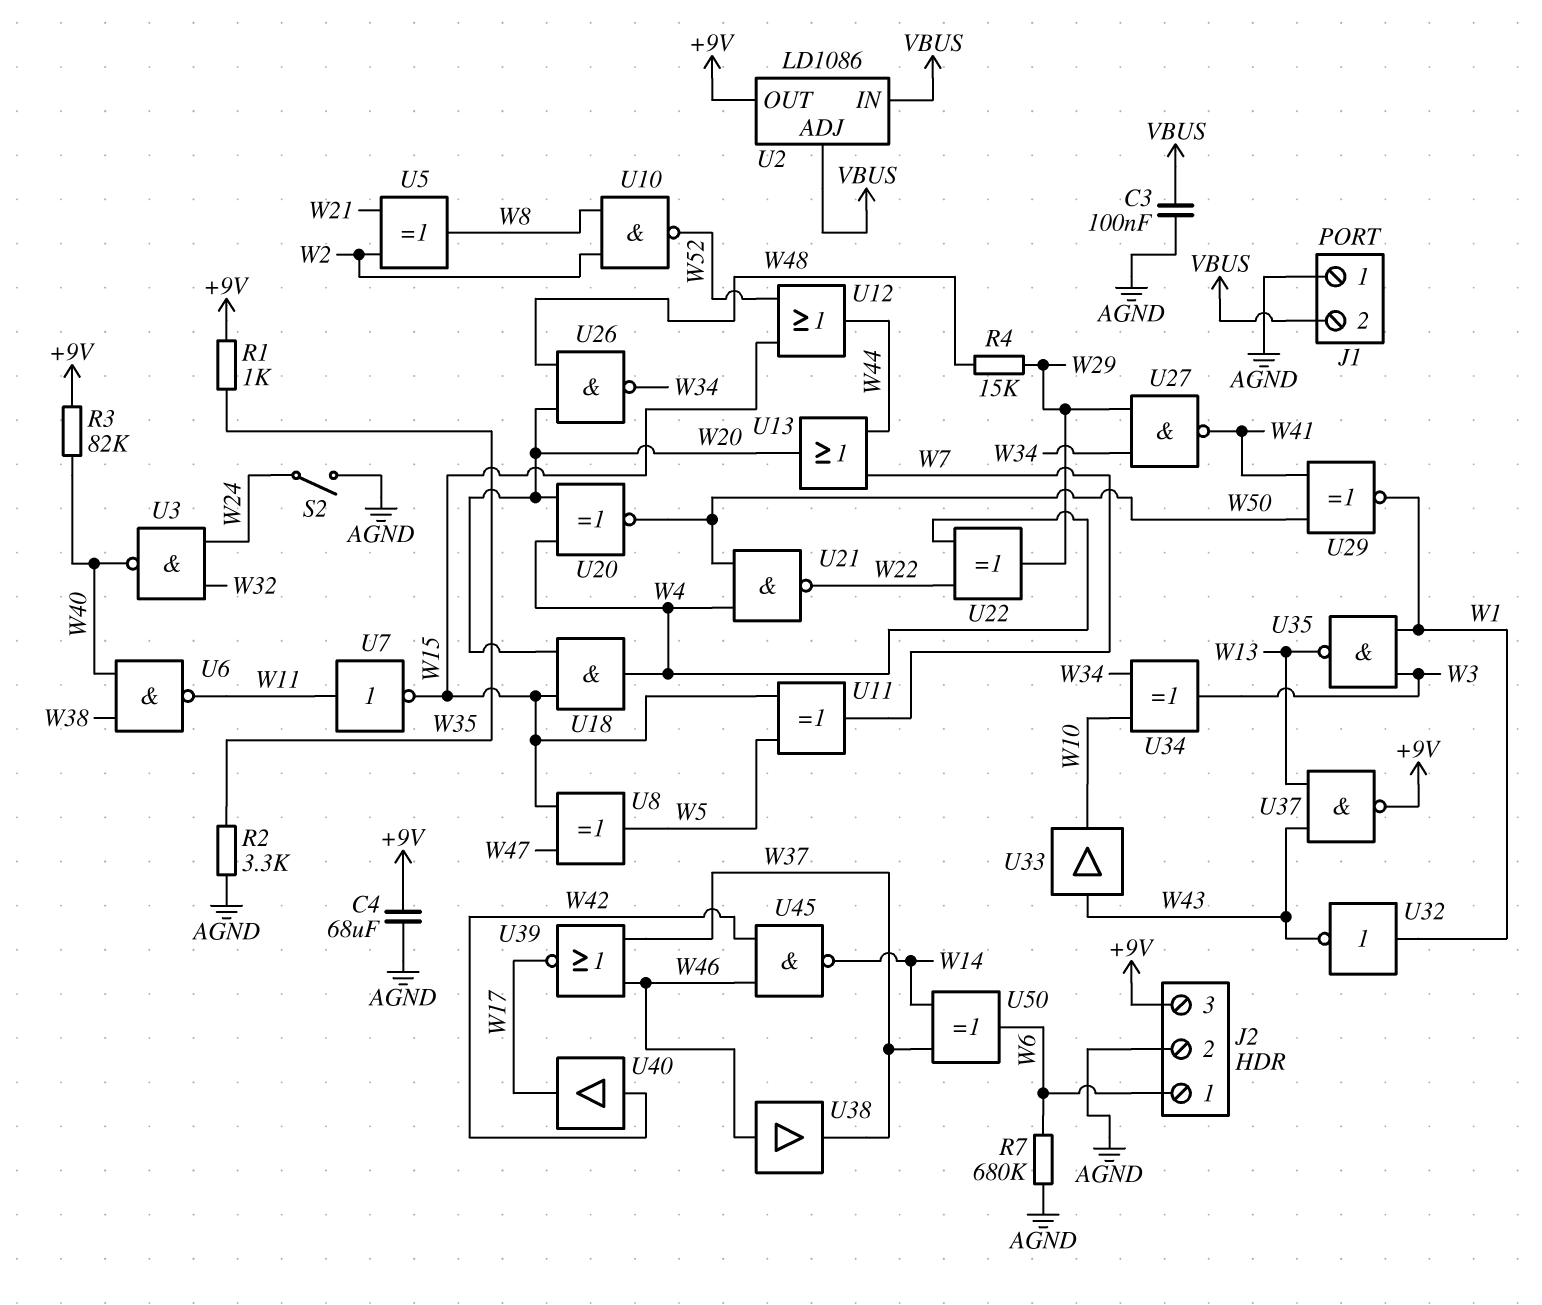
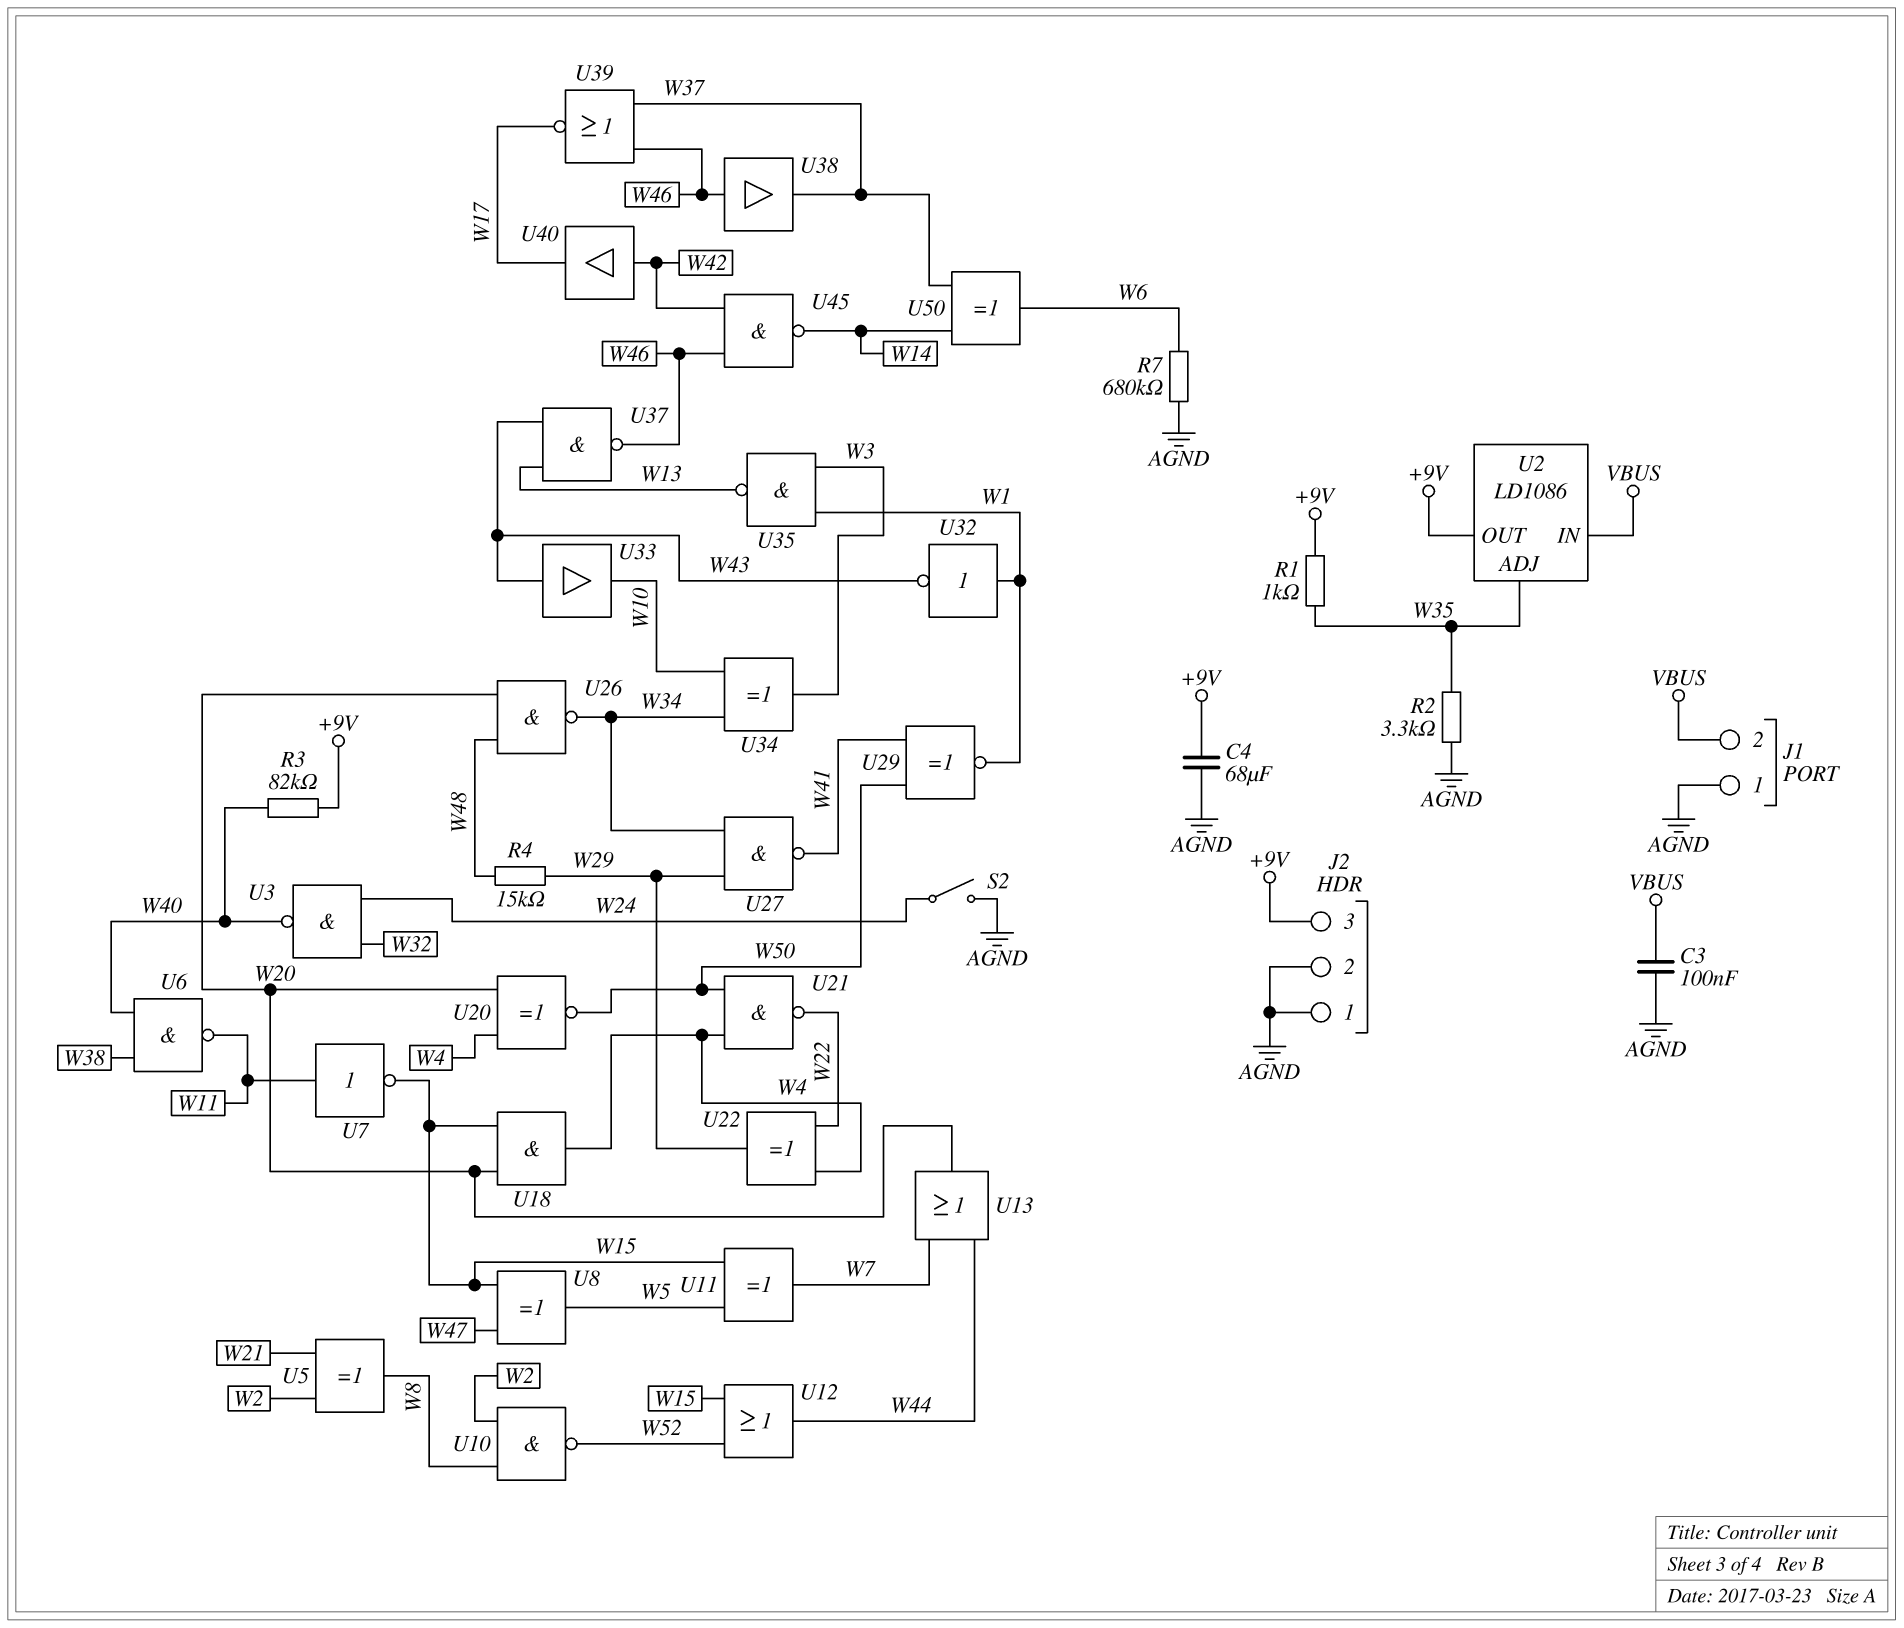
J2 pin 1: W6 -> AGND
U2 pin ADJ: VBUS -> W35
U37: NAND (in W13, in W43, out +9V) -> NAND (in W13, in W43, out W46)

